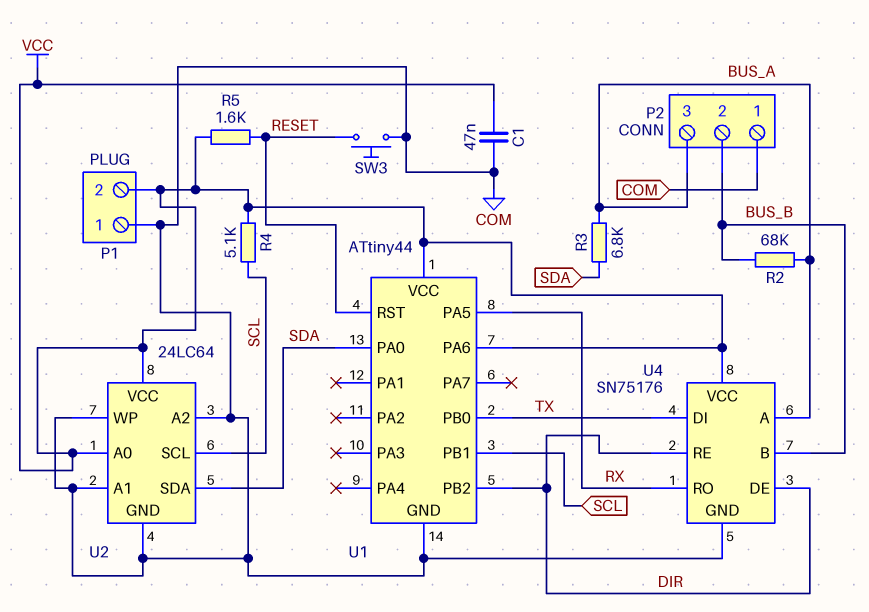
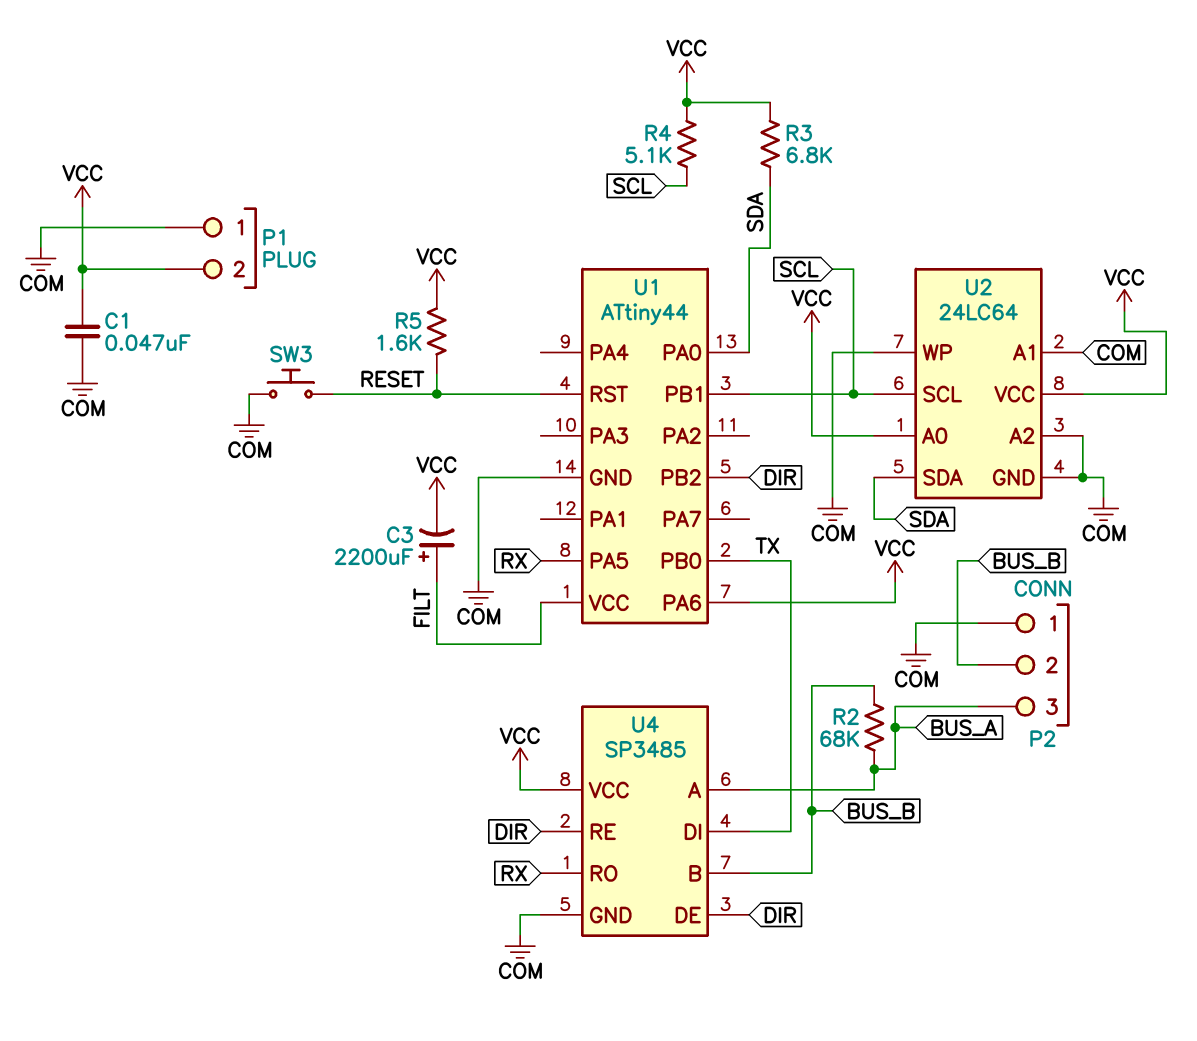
C3: none -> 2200uF (plus FILT, minus VCC)
R3: 6.8k (BUS_A, SDA) -> 6.8k (SDA, VCC)
U1 pin VCC: VCC -> FILT
U4: SN75176 -> SP3485

